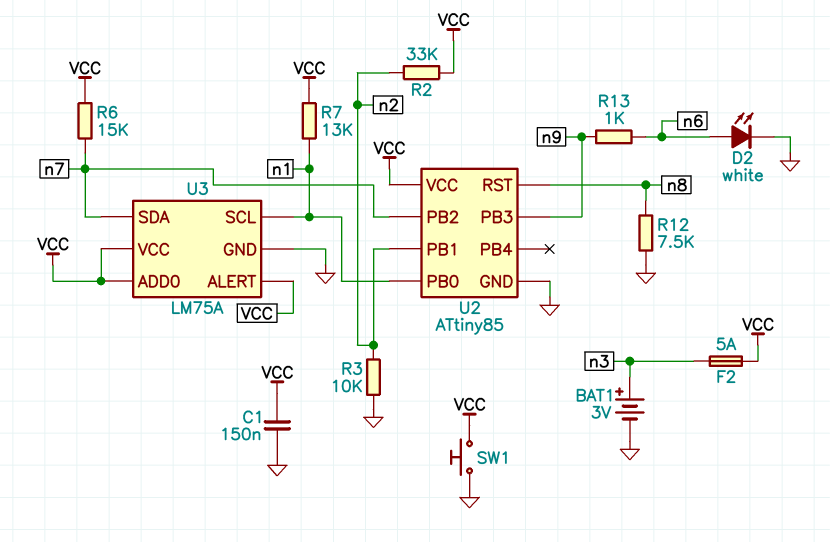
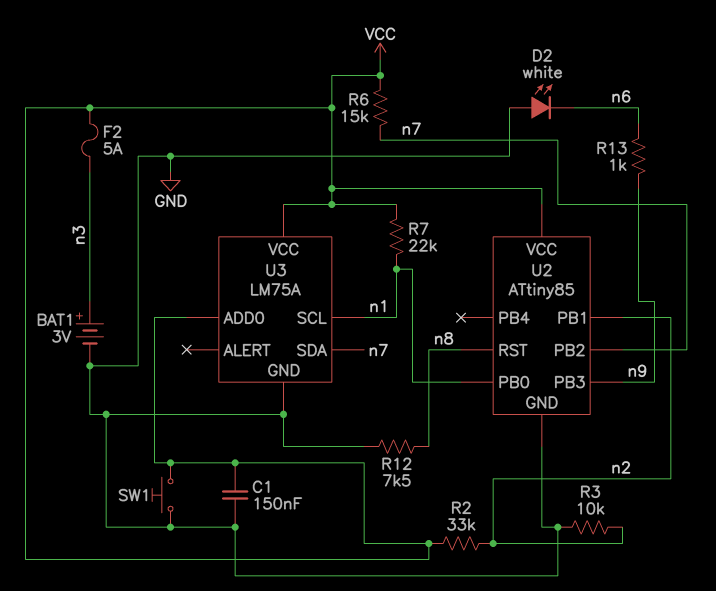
D2: LED white (A n6, K GND) -> LED white (A GND, K n6)
R7: 13k (VCC, n1) -> 22k (VCC, n1)
U3 pin ALERT: VCC -> none

